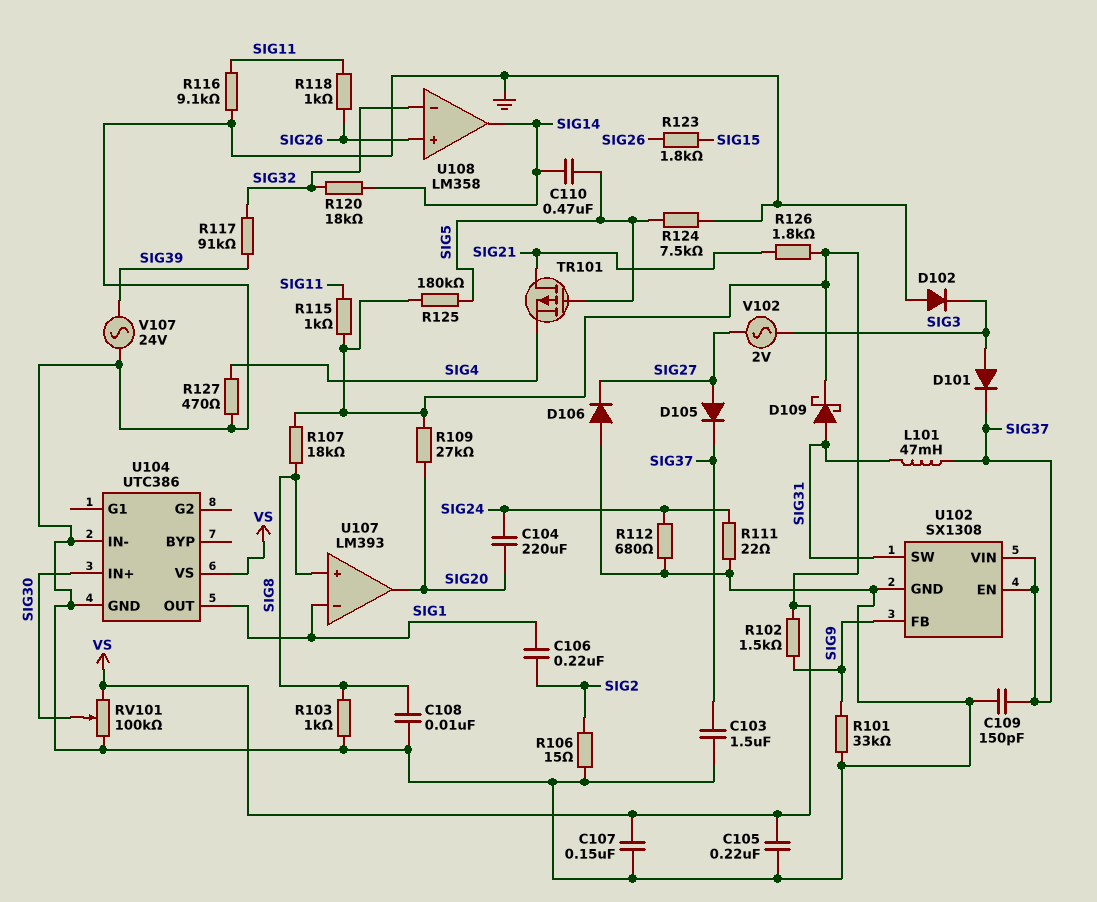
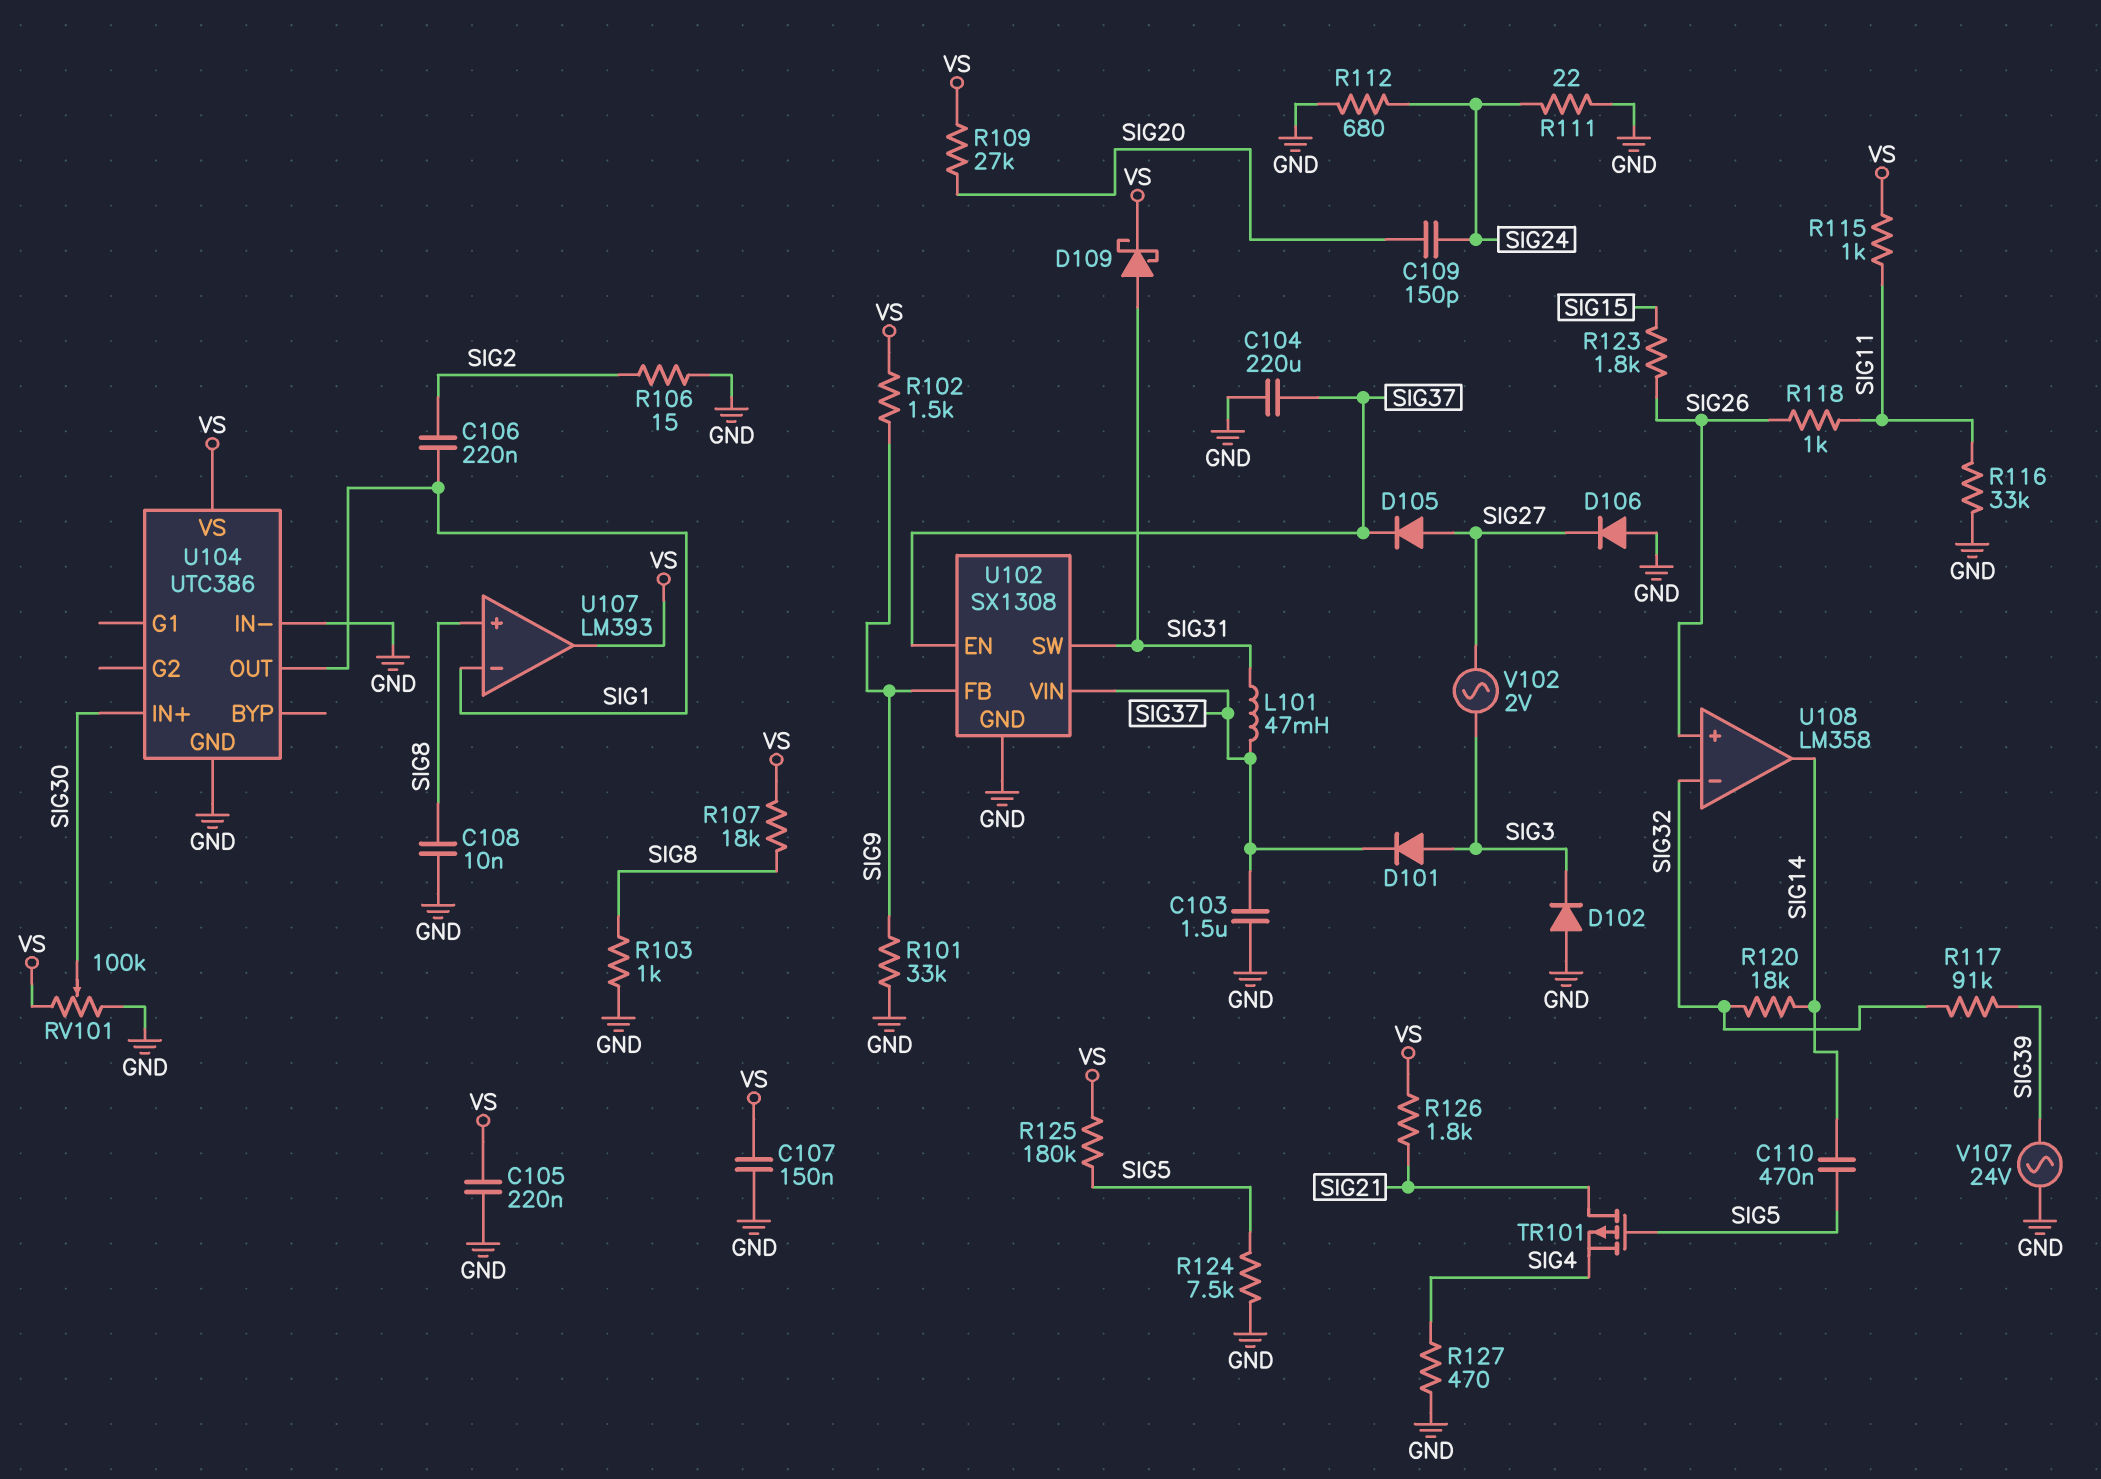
C104: 220uF (SIG20, SIG24) -> 220uF (GND, SIG37)
C109: 150pF (GND, SIG37) -> 150pF (SIG20, SIG24)
R116: 9.1k (GND, SIG11) -> 33k (GND, SIG11)
U107 pin out: SIG20 -> VS

